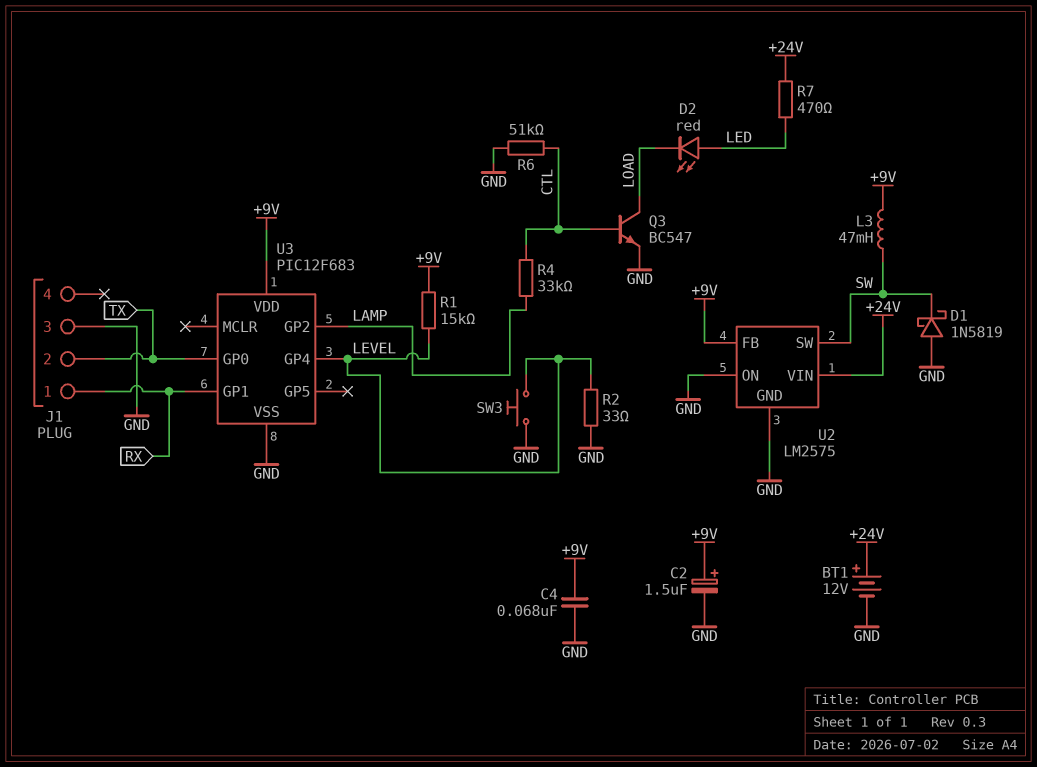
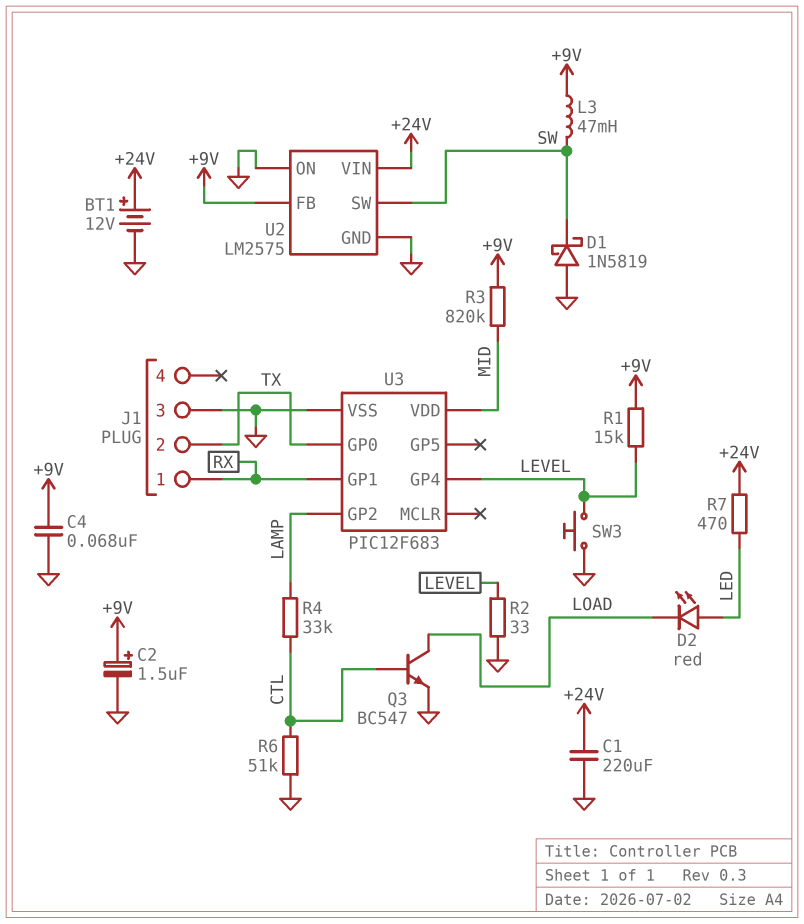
C1: none -> 220uF (+24V, GND)
R3: none -> 820k (+9V, MID)
U3 pin VDD: +9V -> MID

